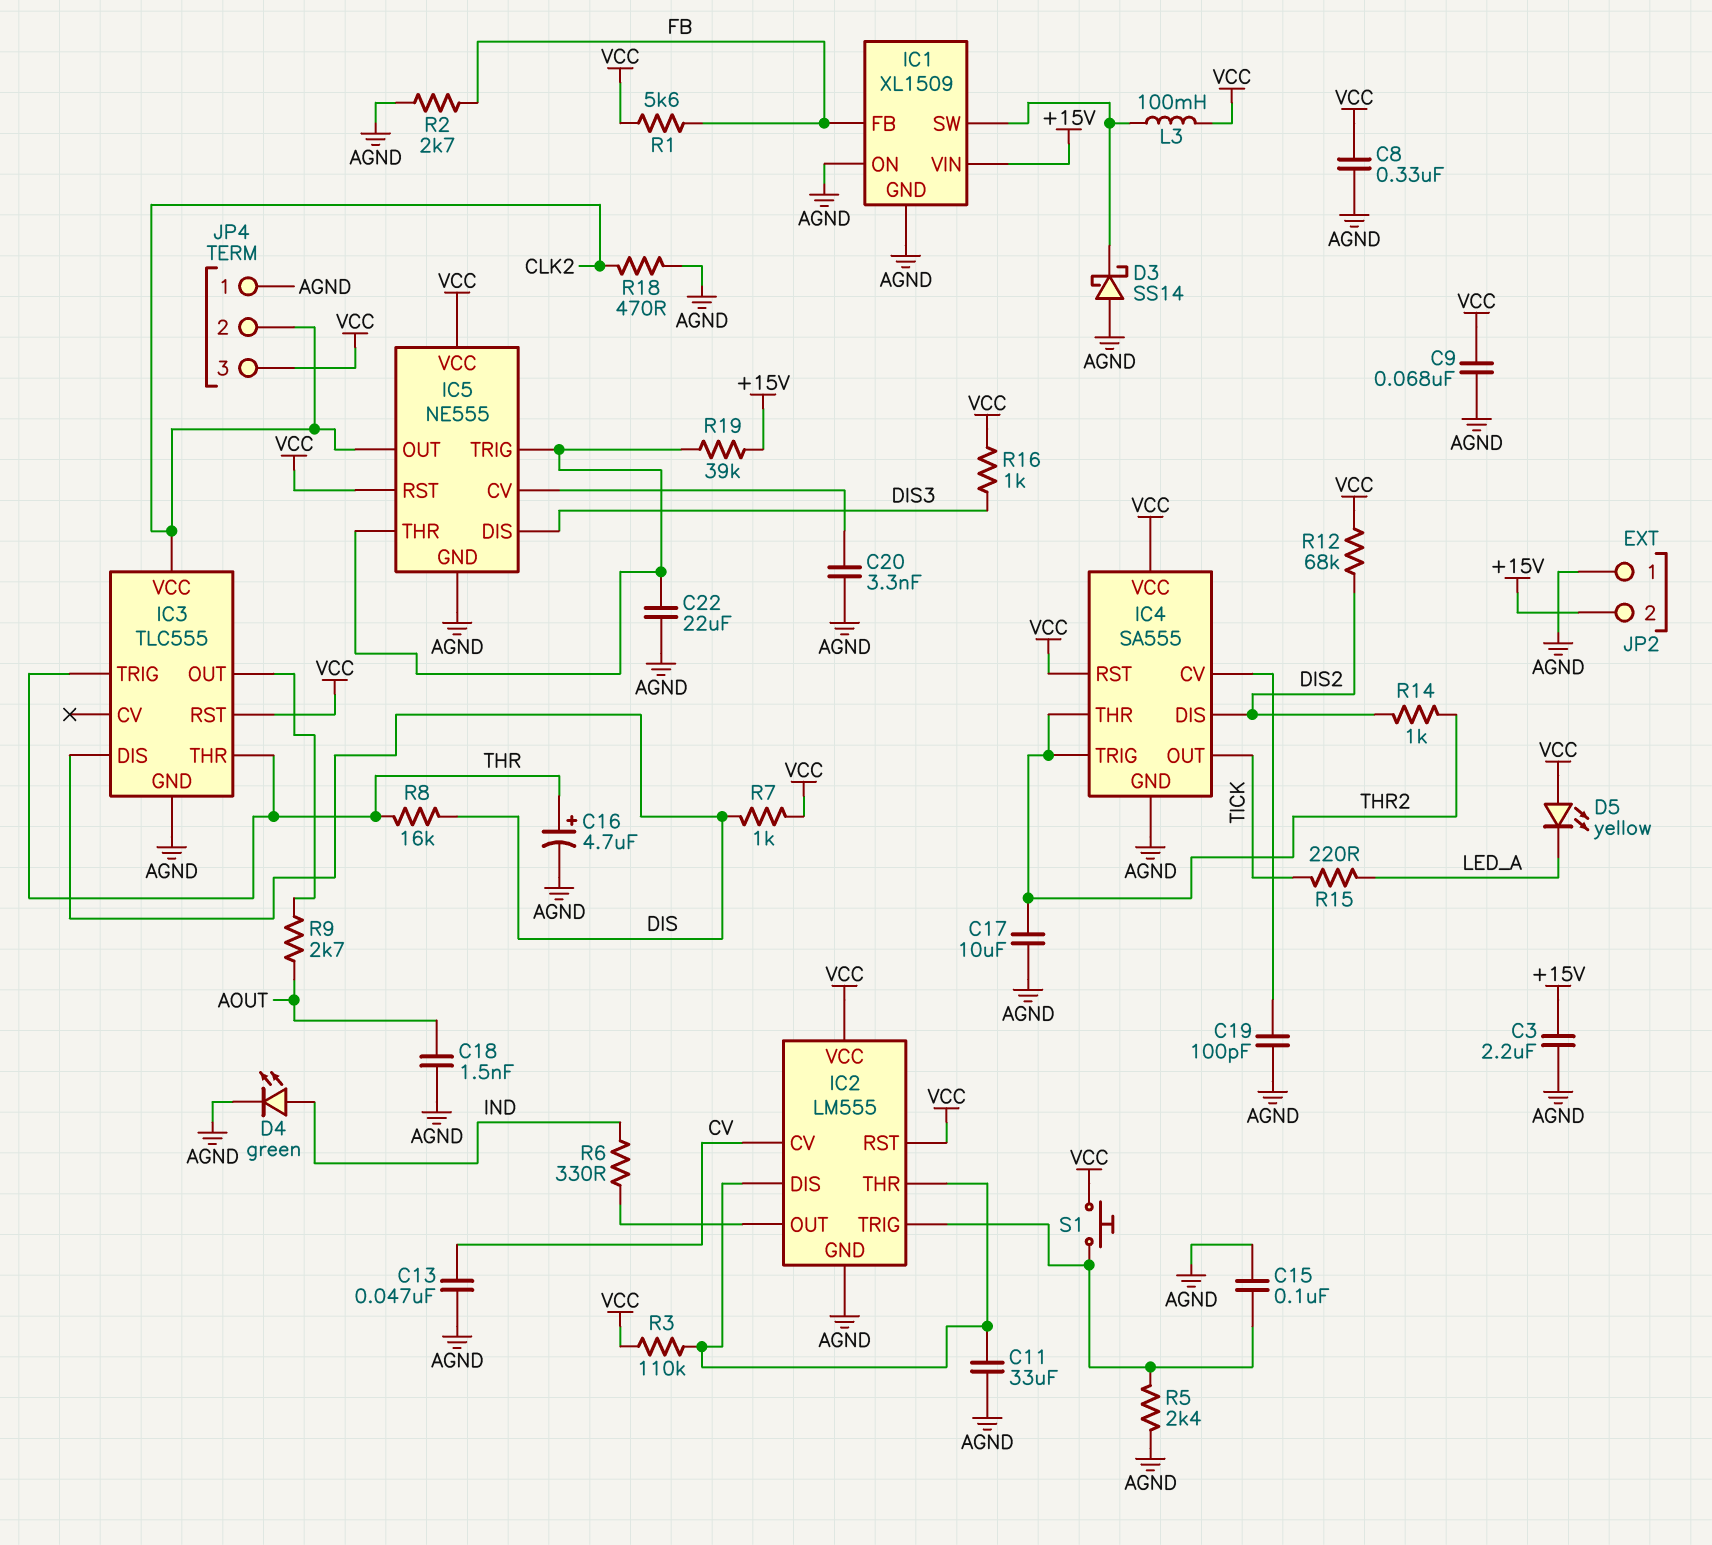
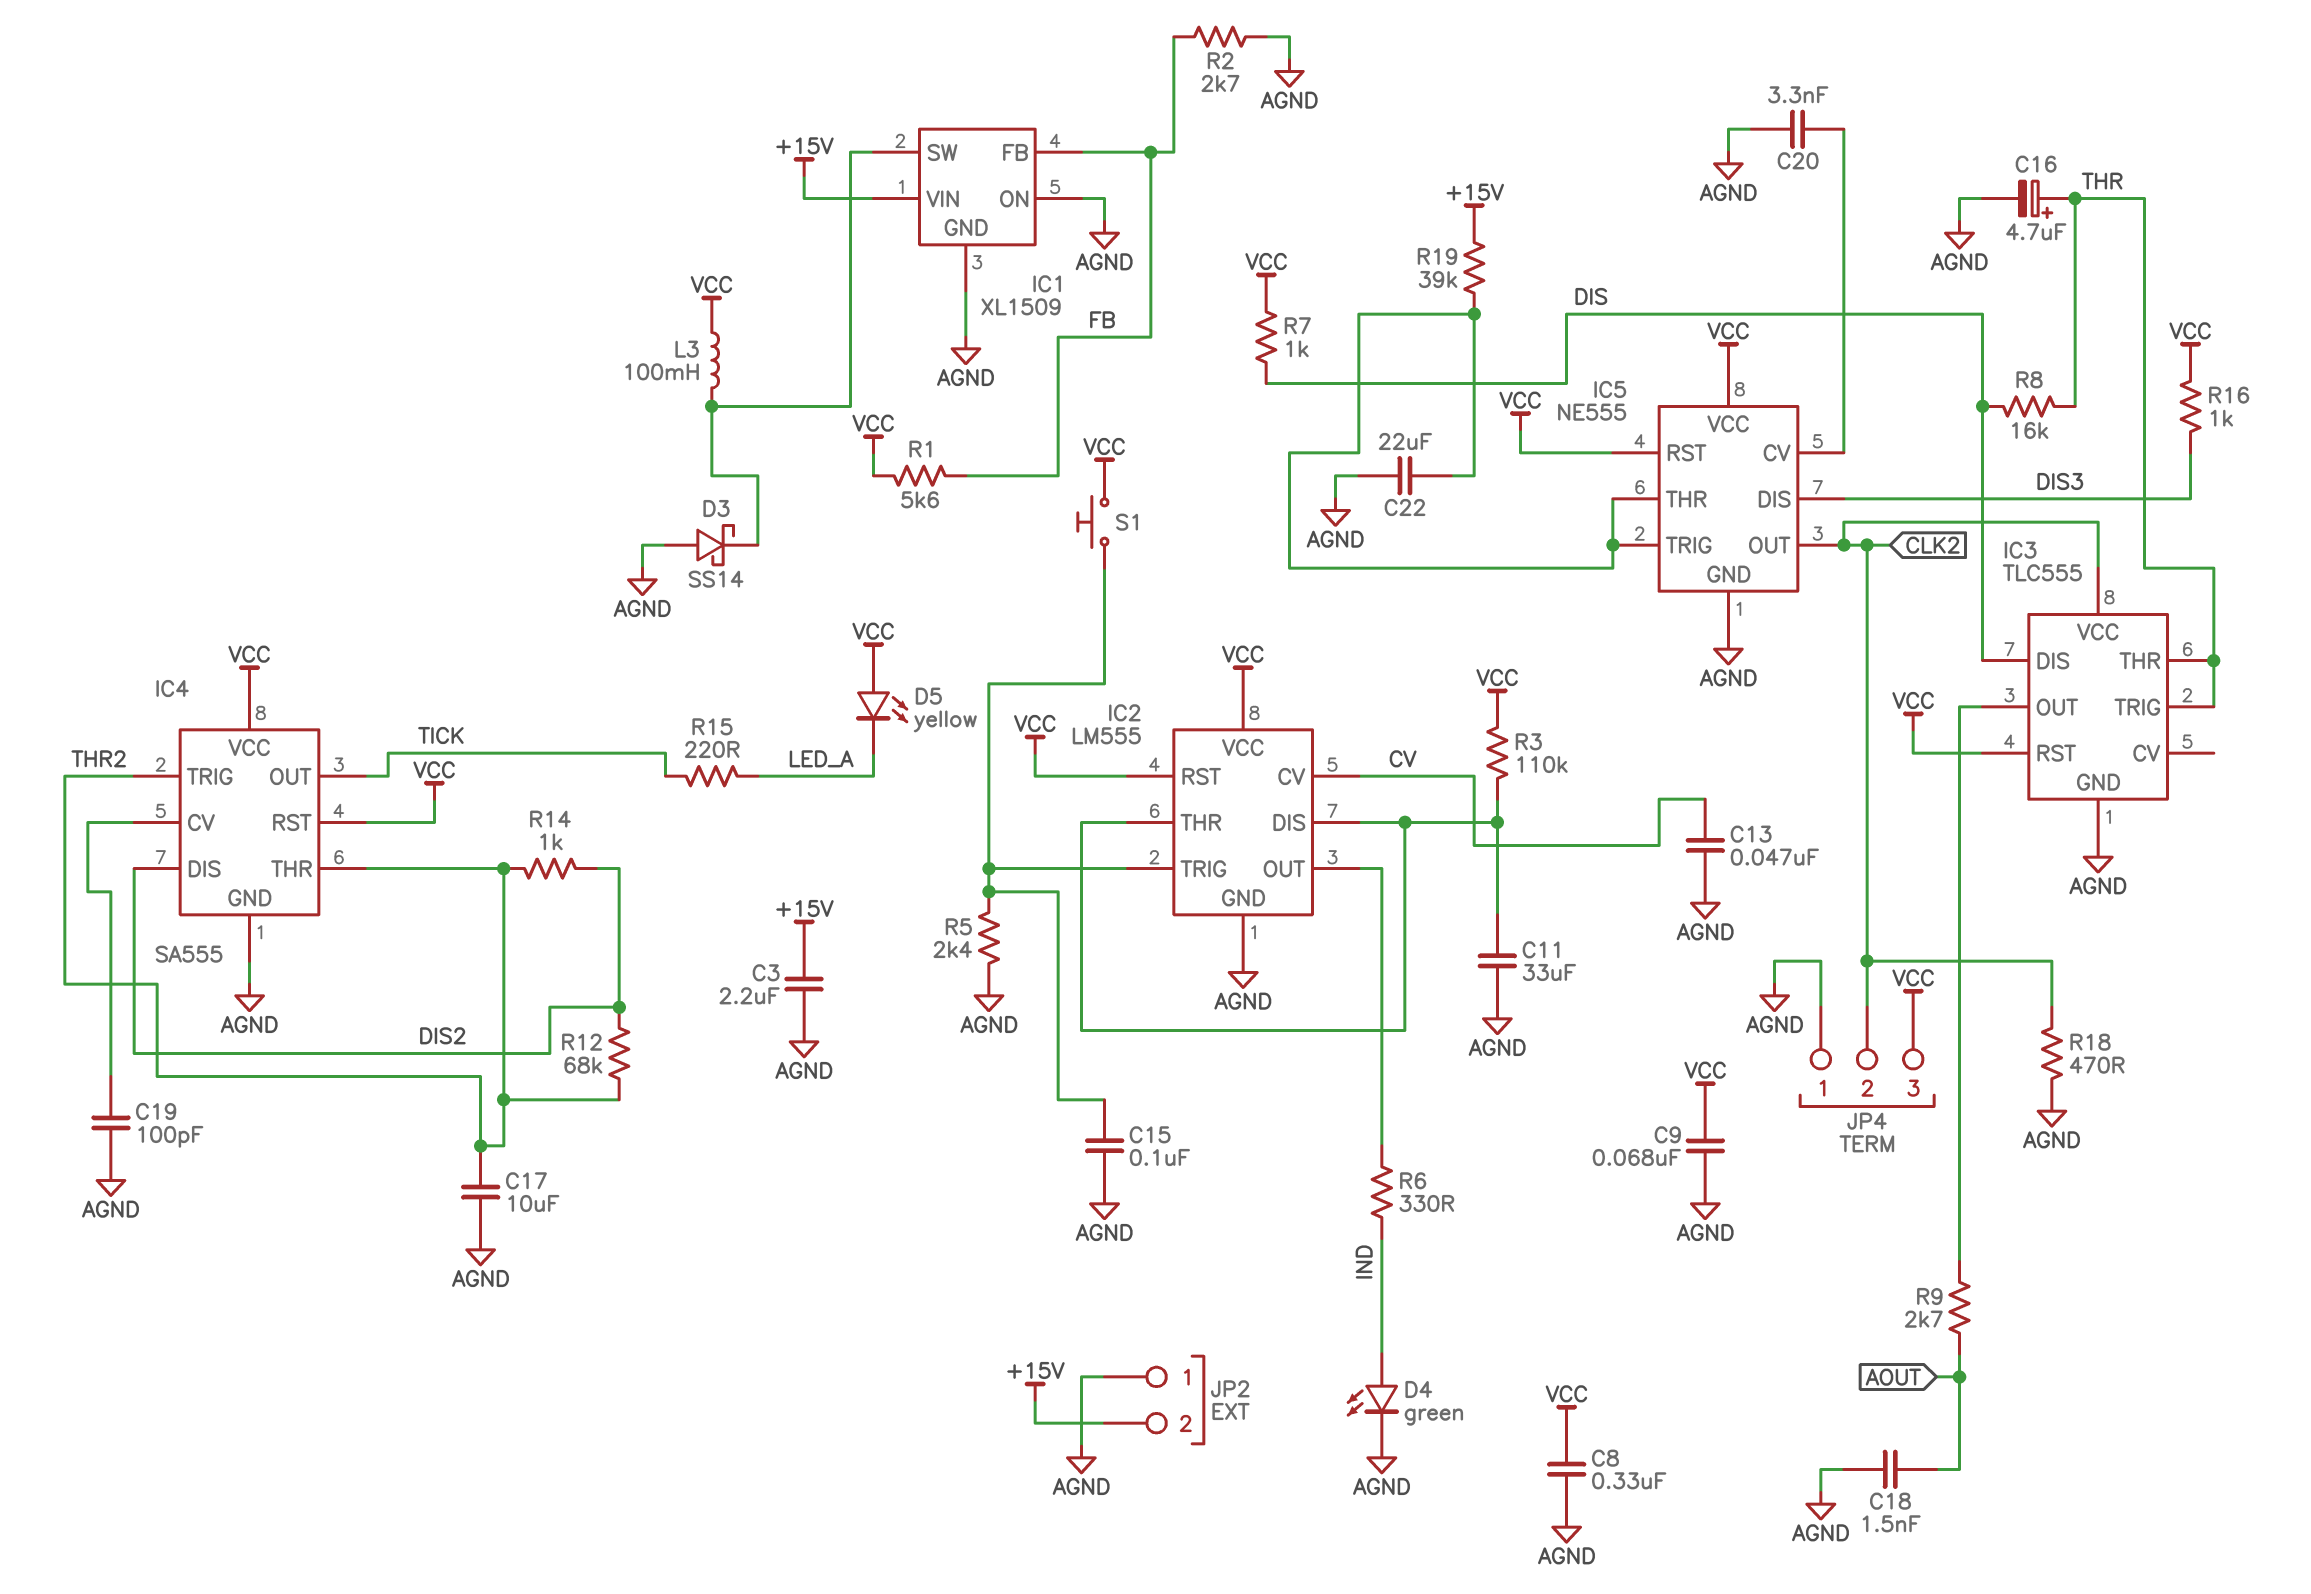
R12: 68k (DIS2, VCC) -> 68k (DIS2, THR2)

